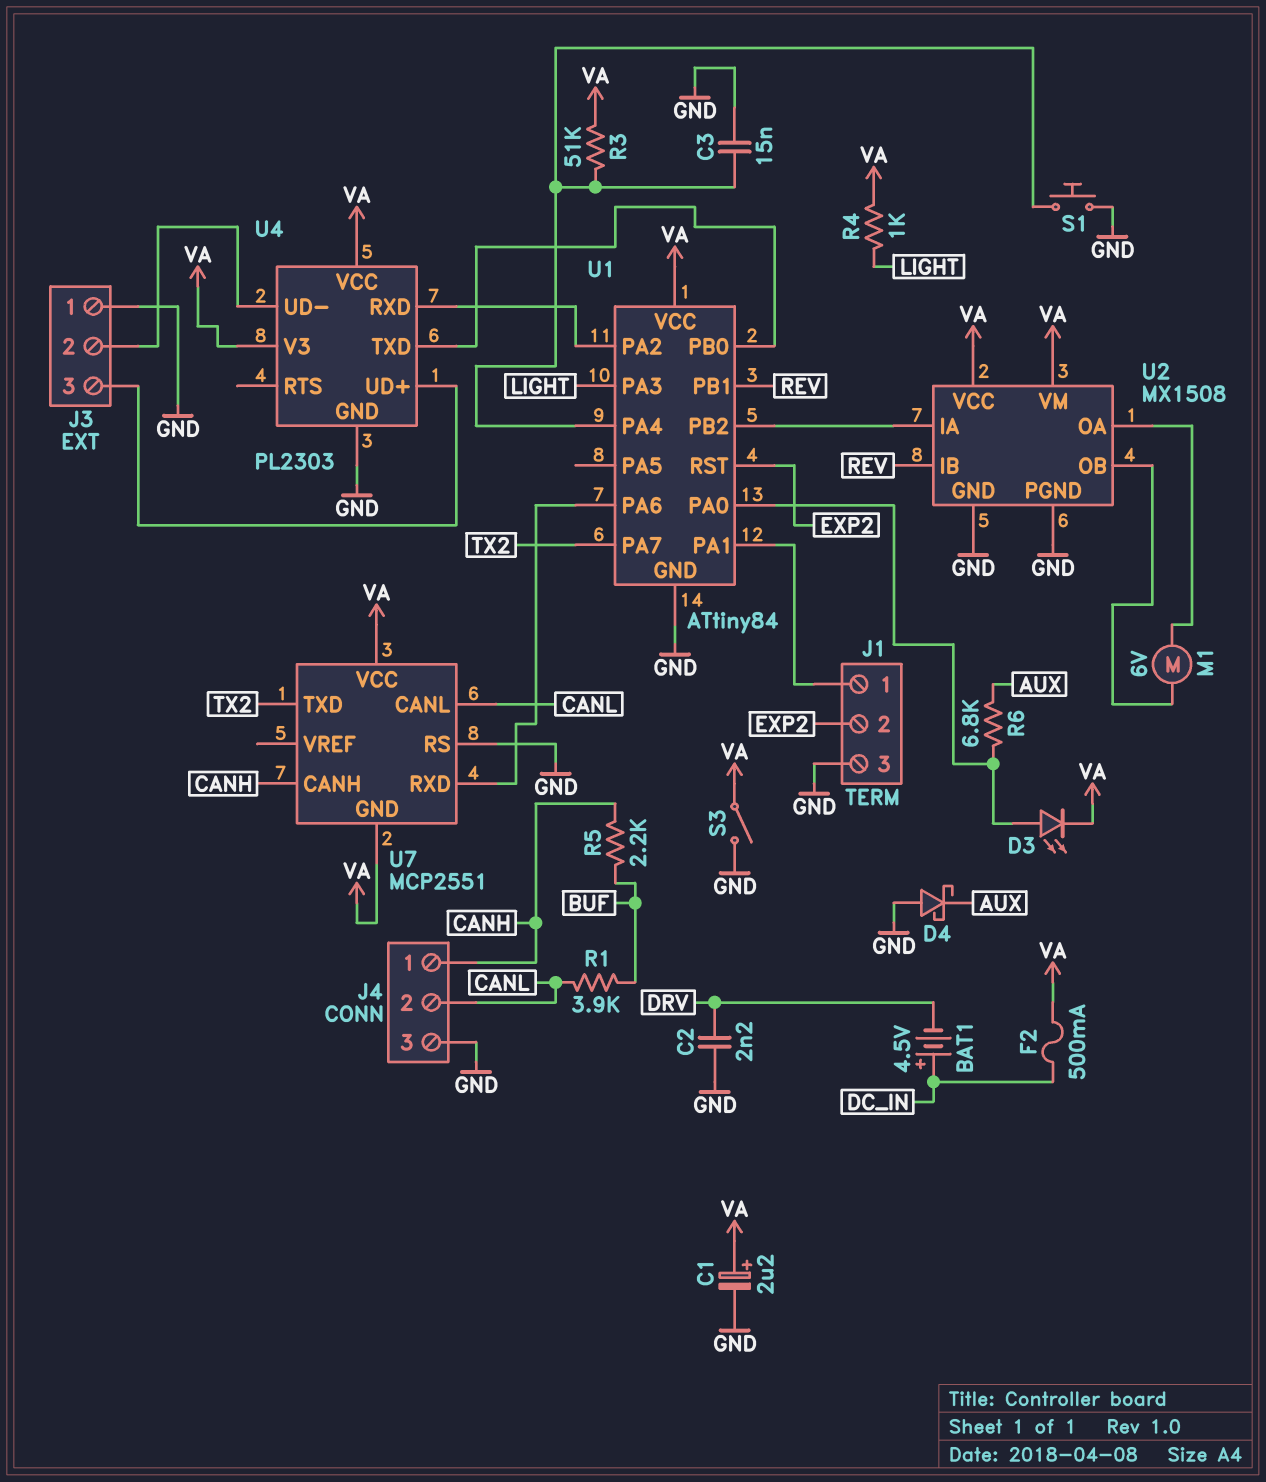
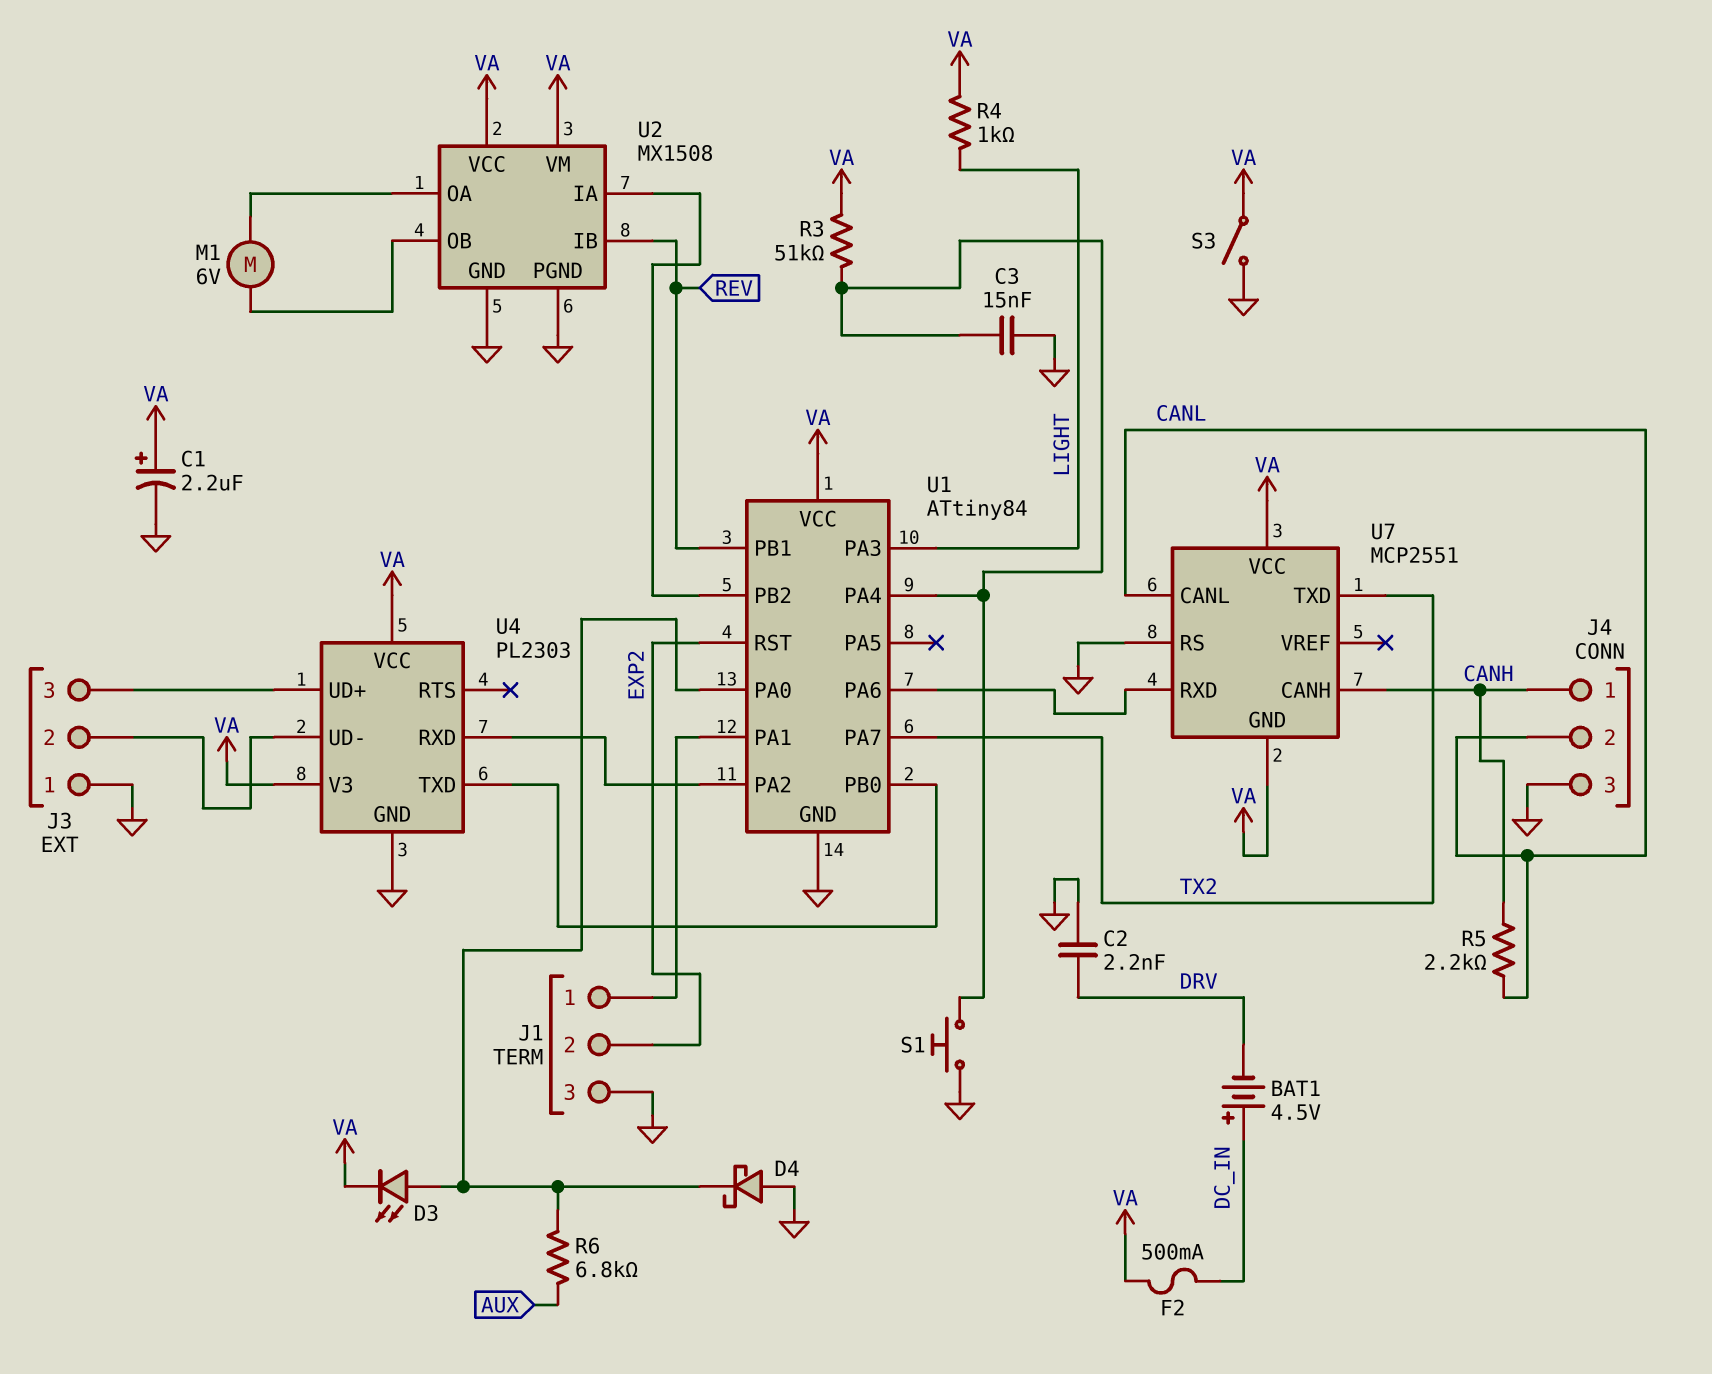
D4: schottky (A GND, K AUX) -> schottky (A GND, K U1/PA0)
R1: 3.9k (BUF, CANL) -> none
R5: 2.2k (BUF, CANH) -> 2.2k (CANH, CANL)

